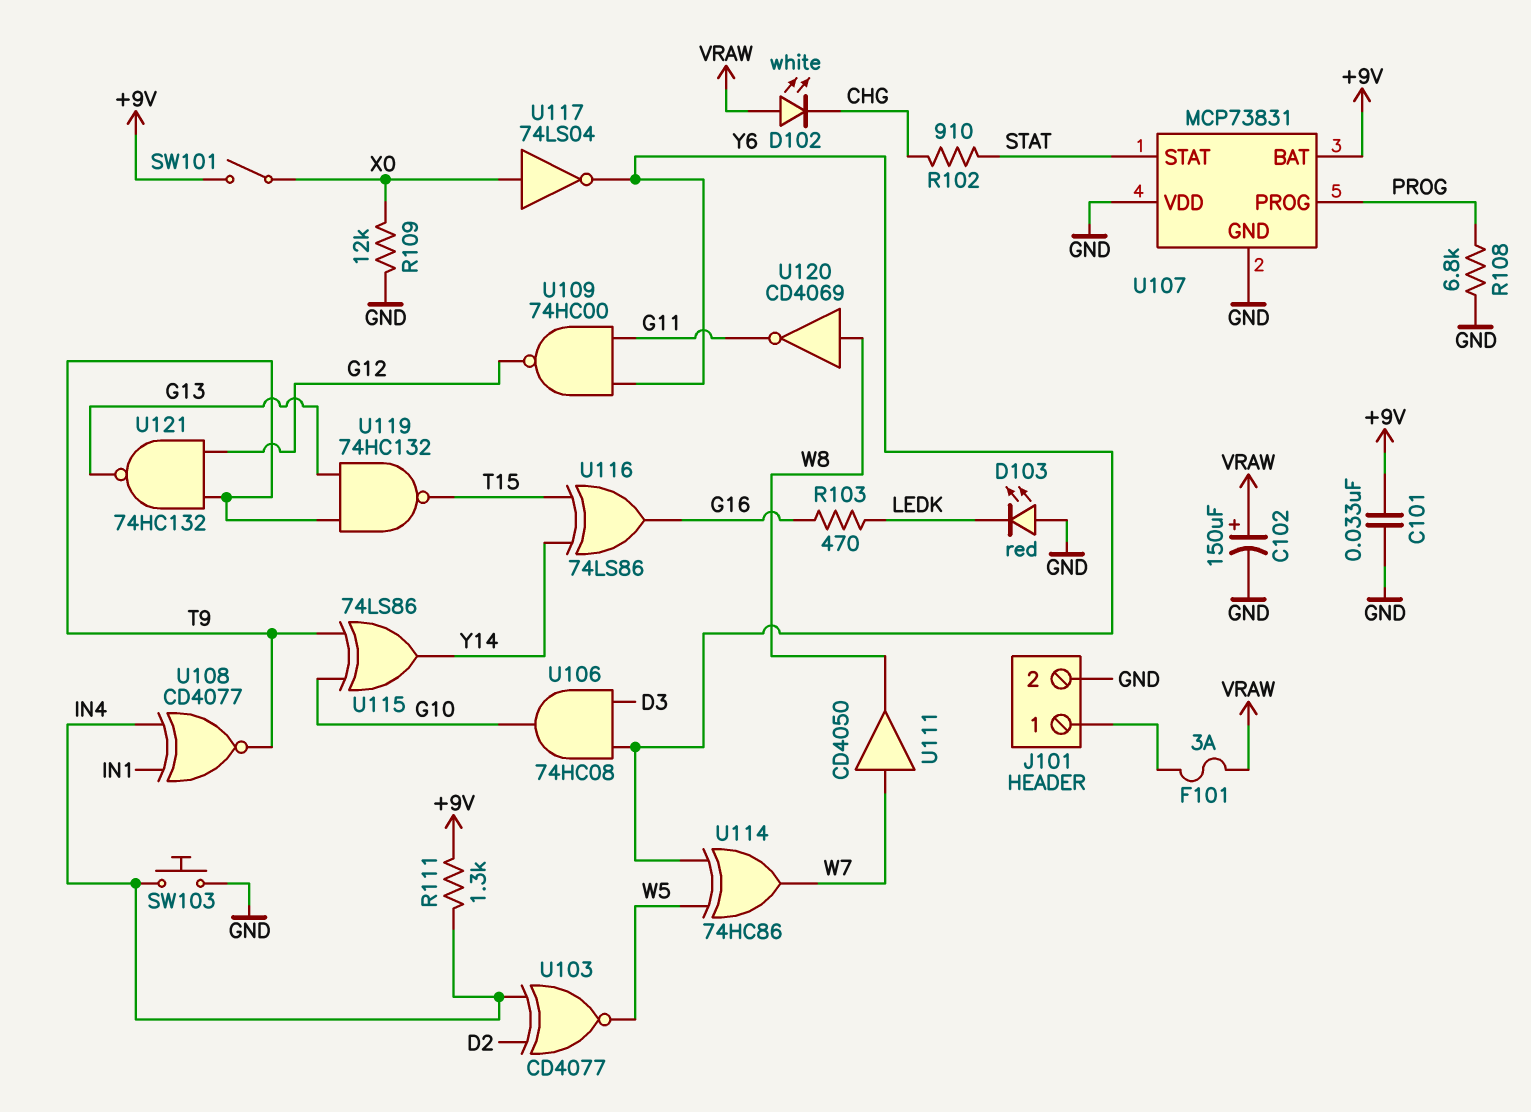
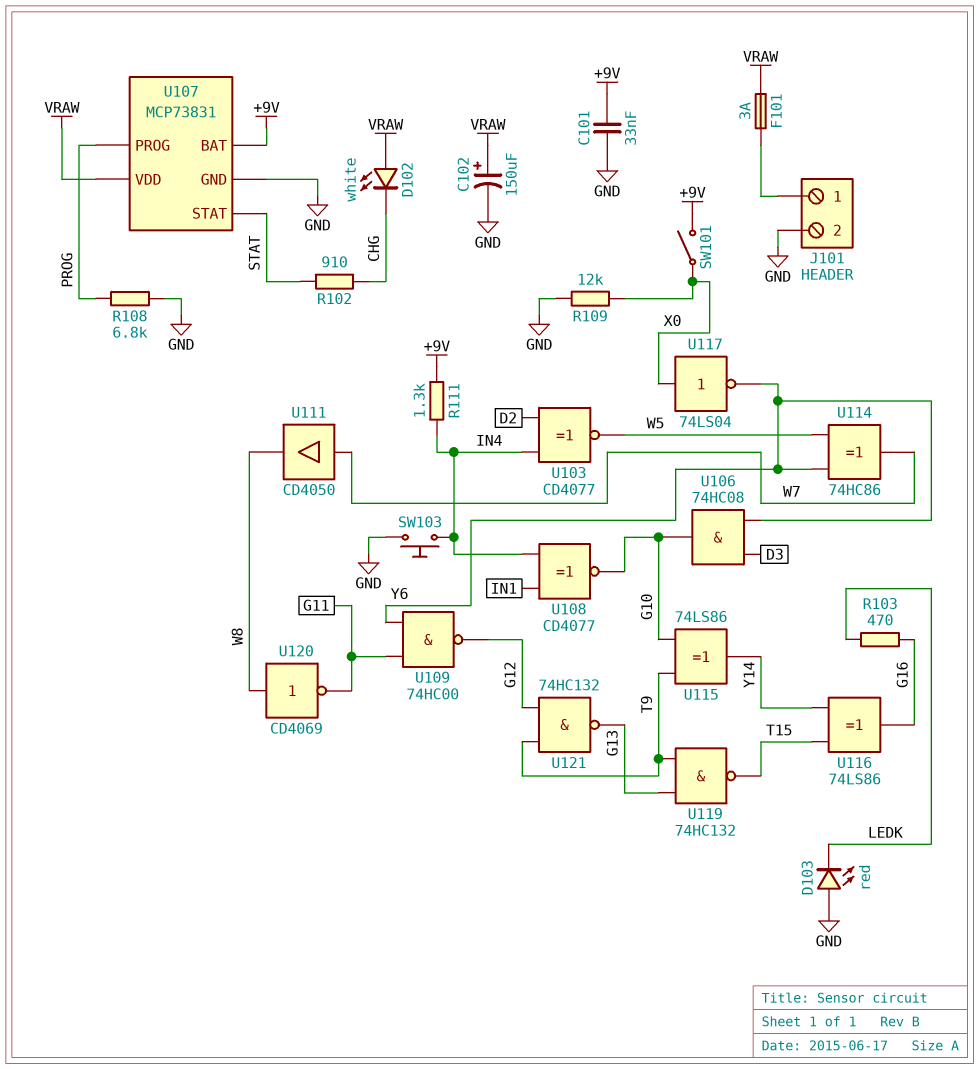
U107 pin VDD: GND -> VRAW
U108: XNOR CD4077 (in IN1, in IN4, out T9) -> XNOR CD4077 (in IN1, in IN4, out G10)

